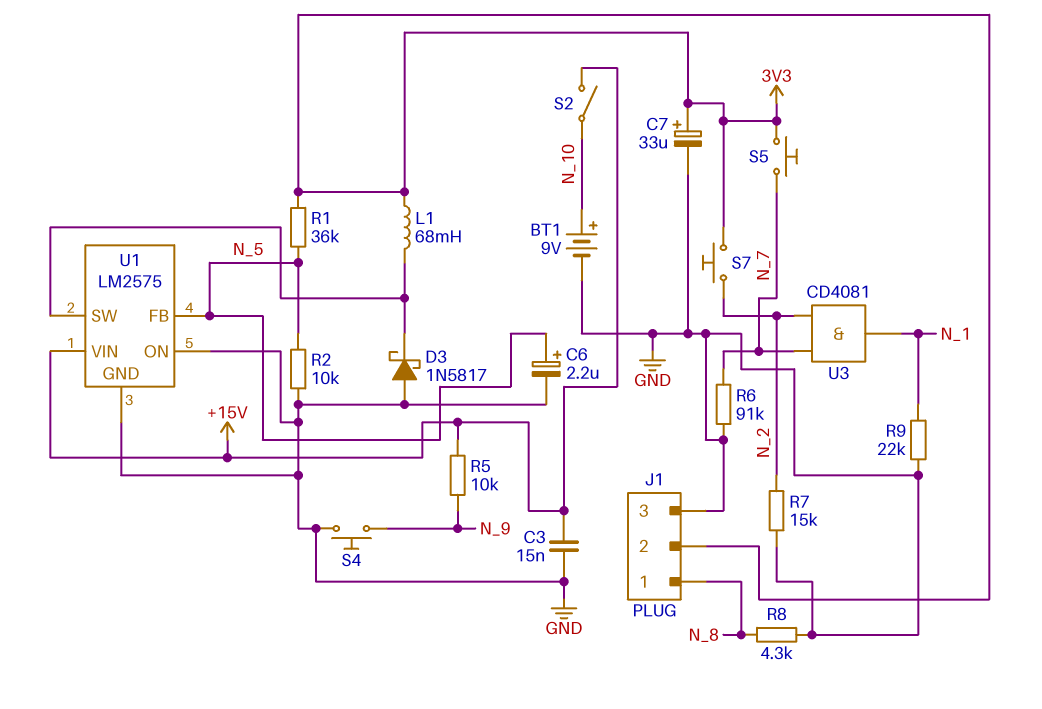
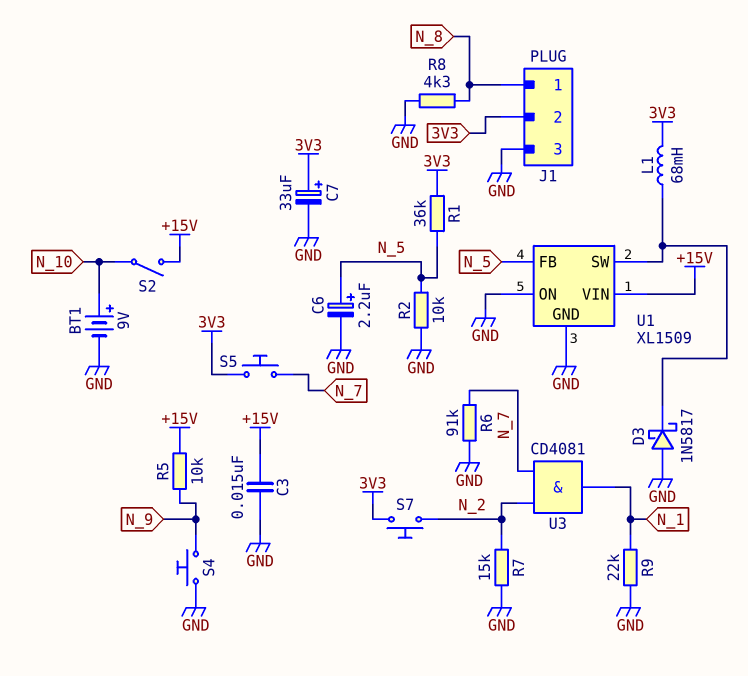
U1: LM2575 -> XL1509

